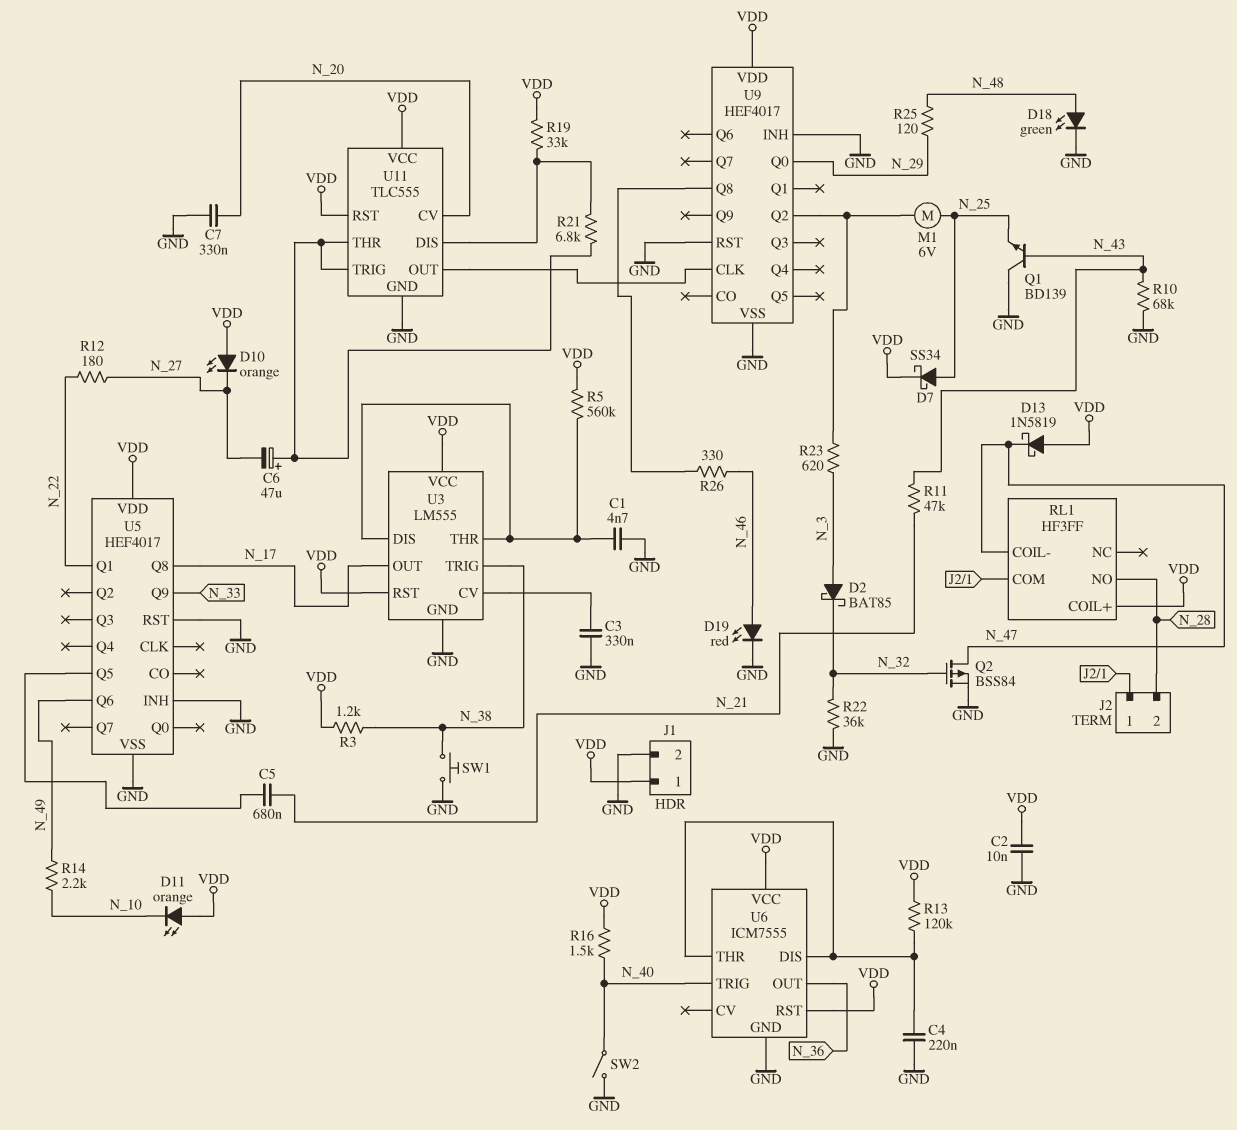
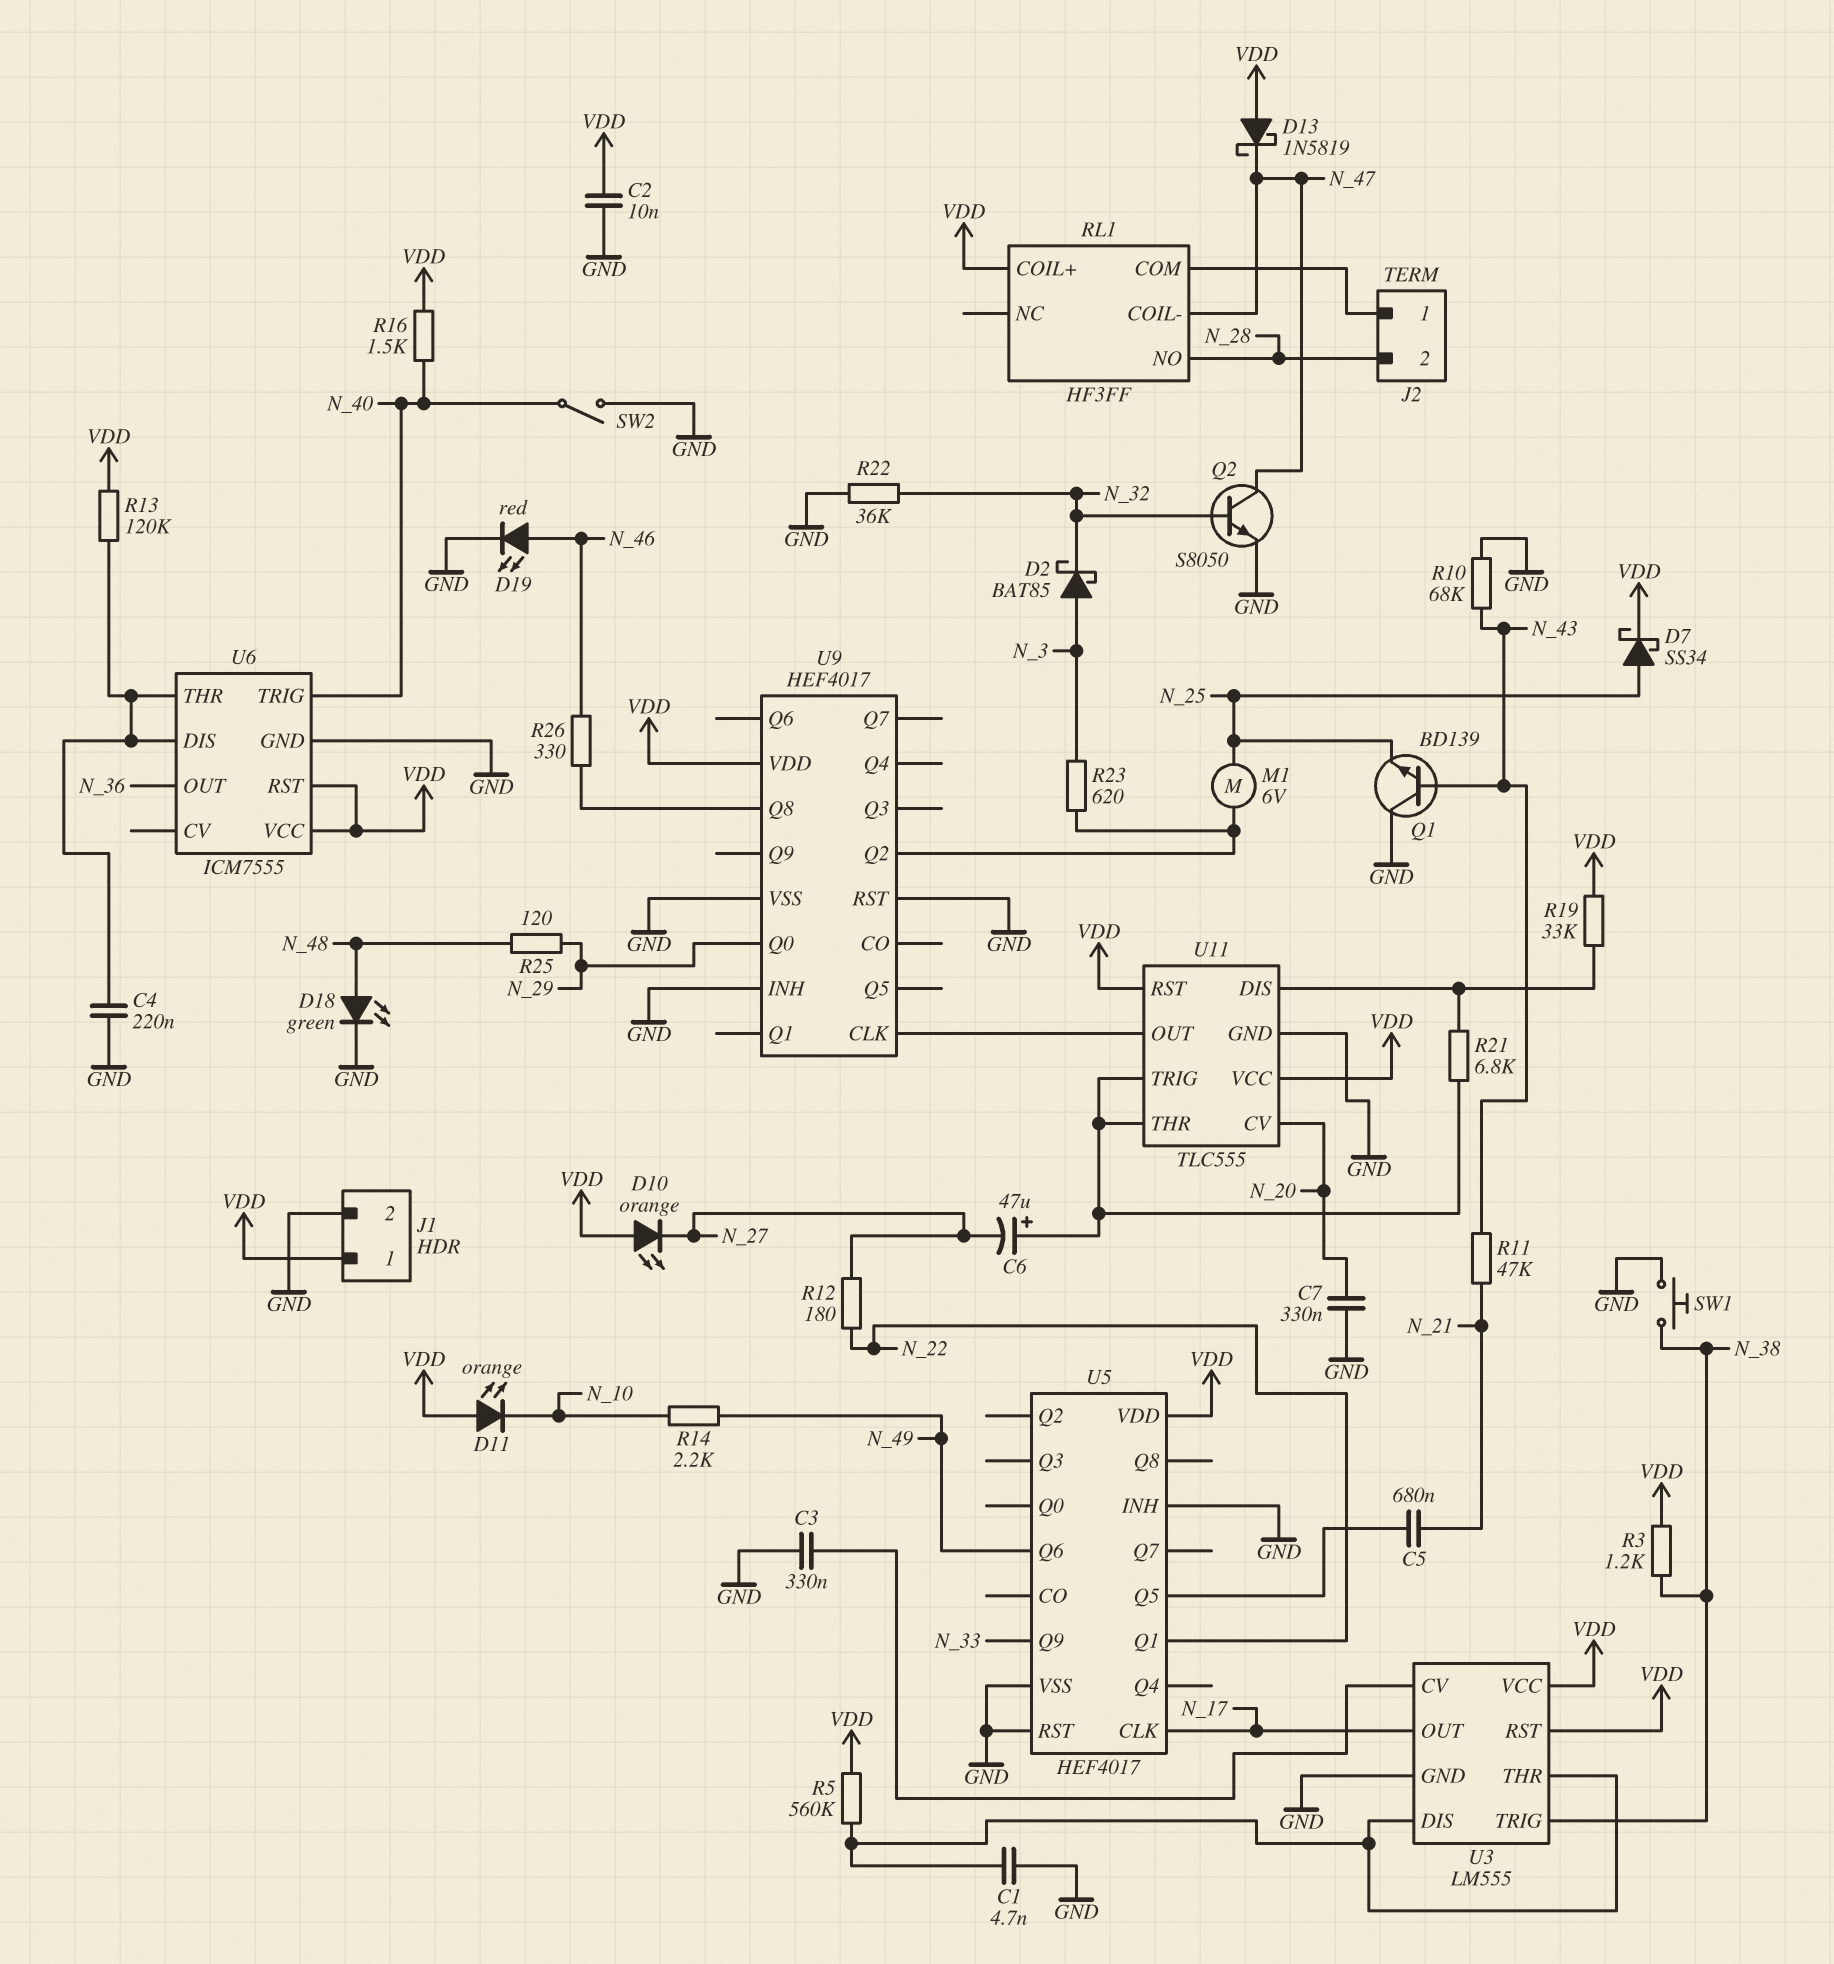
Q2: PMOS BSS84 (G N_32, D N_47, S GND) -> NPN S8050 (B N_32, C N_47, E GND)
U5 pin CLK: none -> N_17
U5 pin Q8: N_17 -> none

